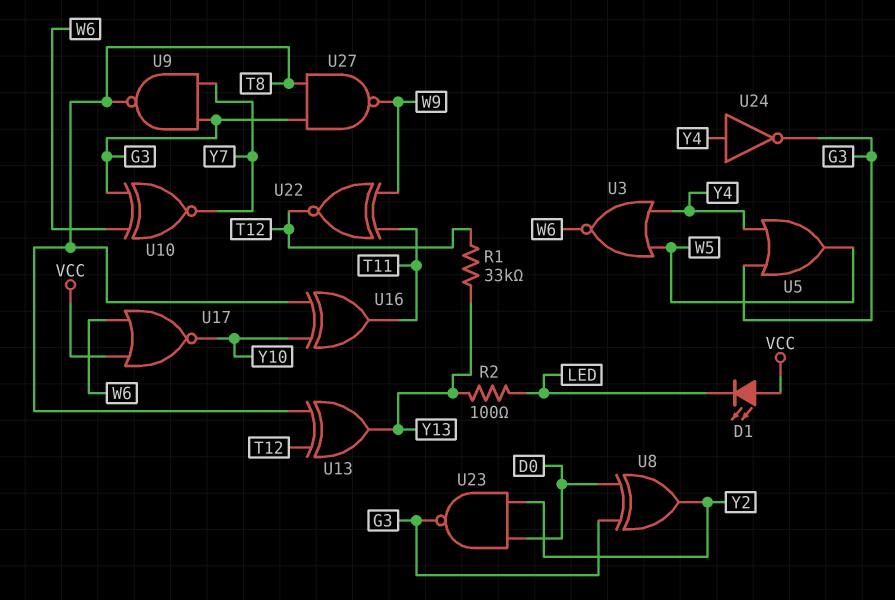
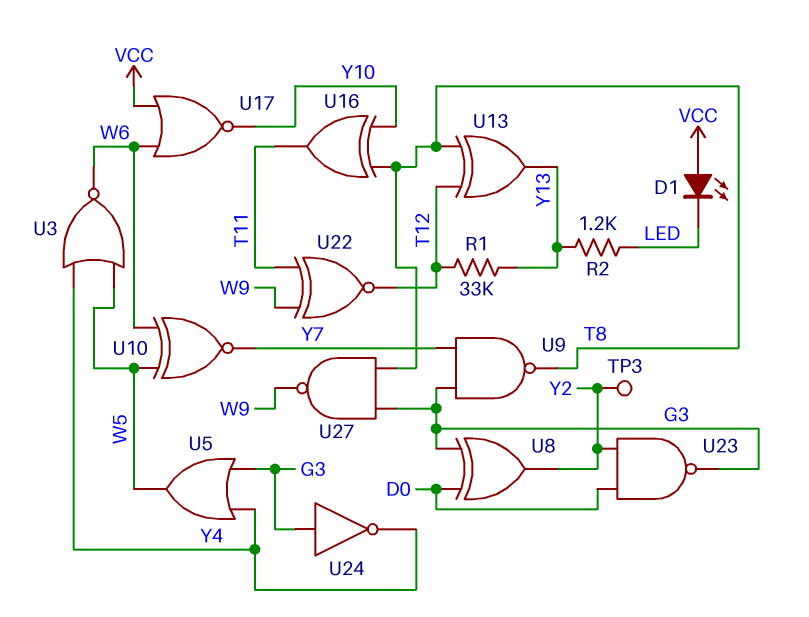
R2: 100 (LED, Y13) -> 1.2k (LED, Y13)
TP3: none -> test point (Y2)
U10: XNOR (in G3, in W6, out Y7) -> XNOR (in W5, in W6, out Y7)
U24: NOT (in Y4, out G3) -> NOT (in G3, out Y4)

